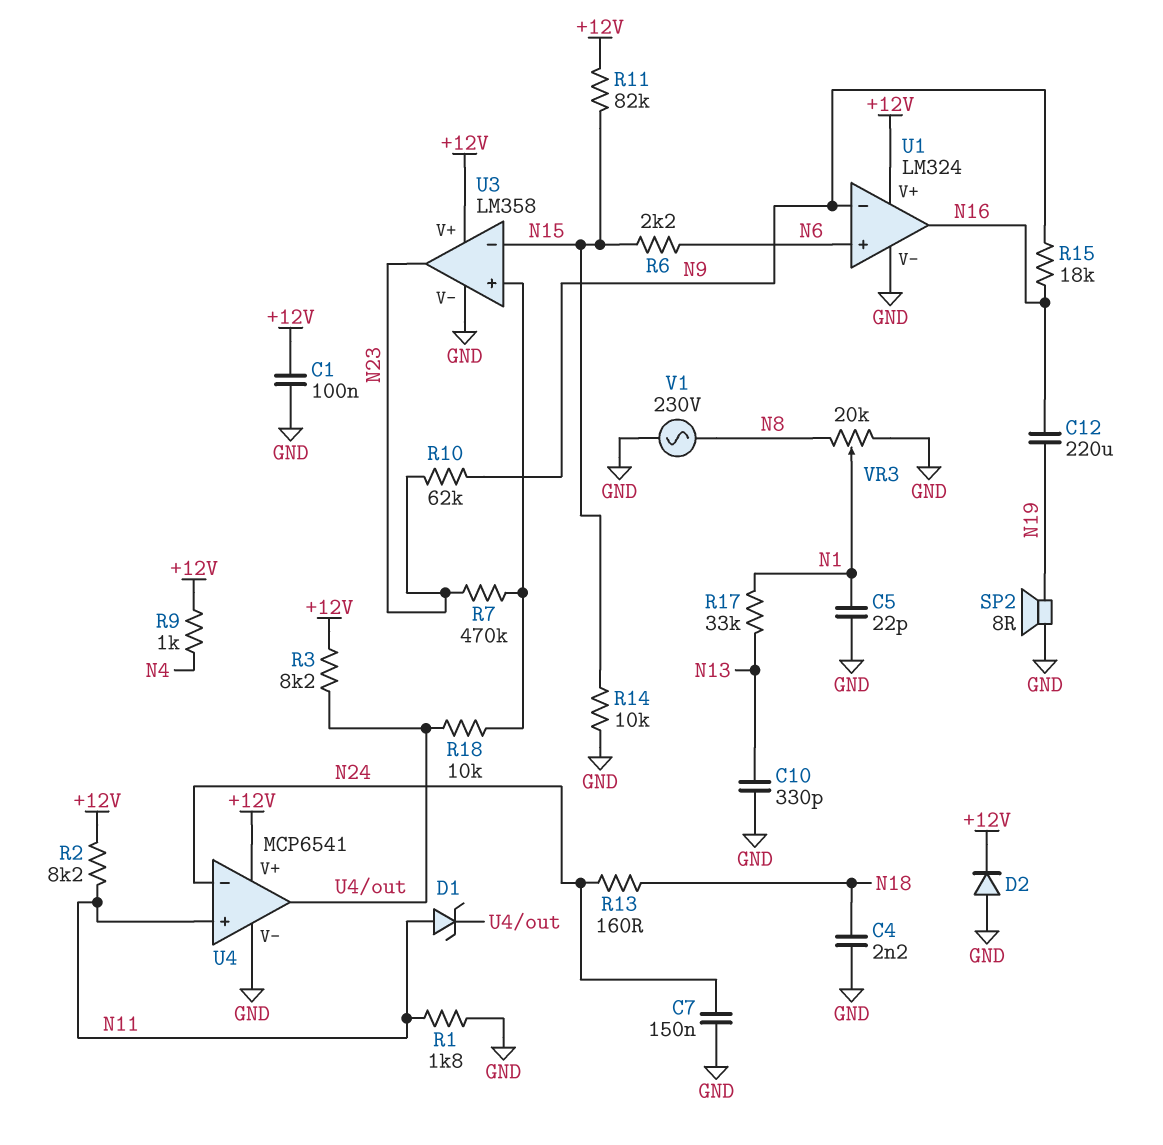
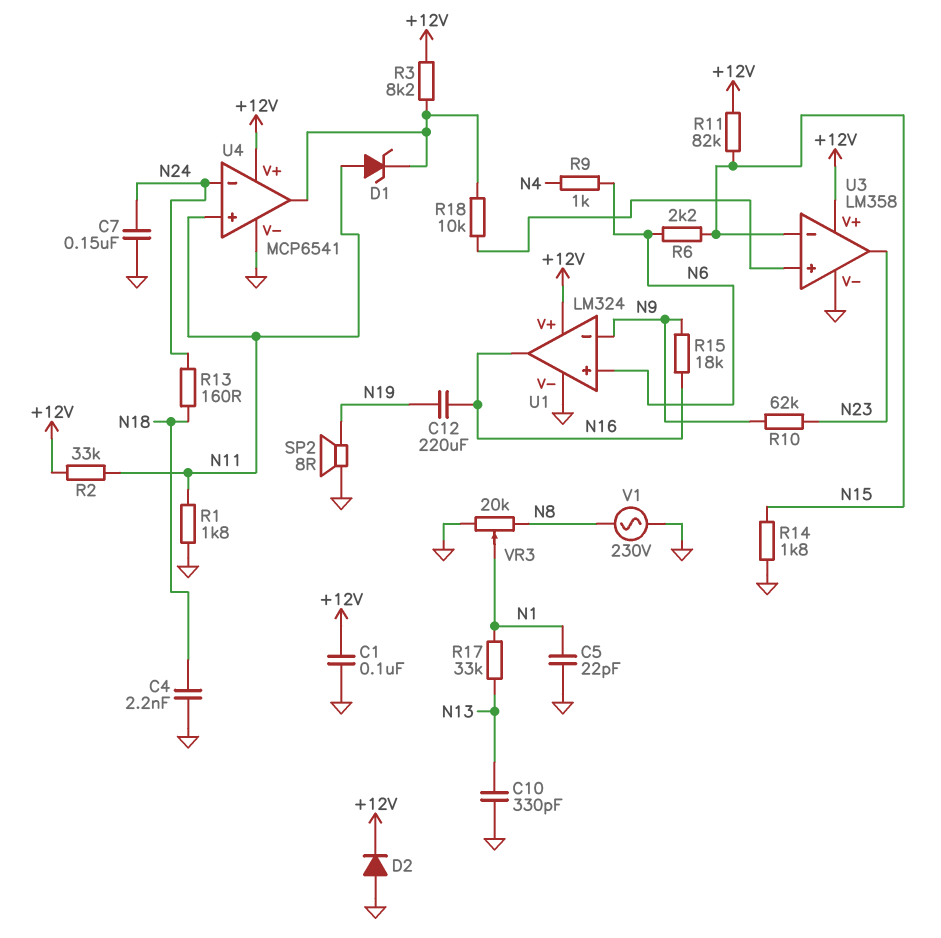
R2: 8.2k (+12V, N11) -> 33k (+12V, N11)
R7: 470k (N23, U3/in+) -> none
R9: 1k (+12V, N4) -> 1k (N4, N6)
R14: 10k (GND, N15) -> 1.8k (GND, N15)

